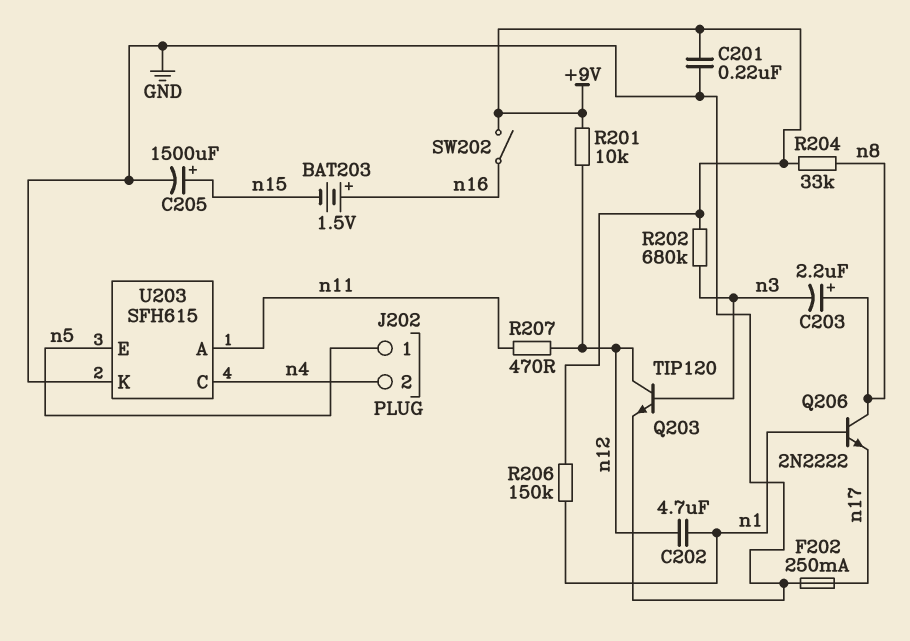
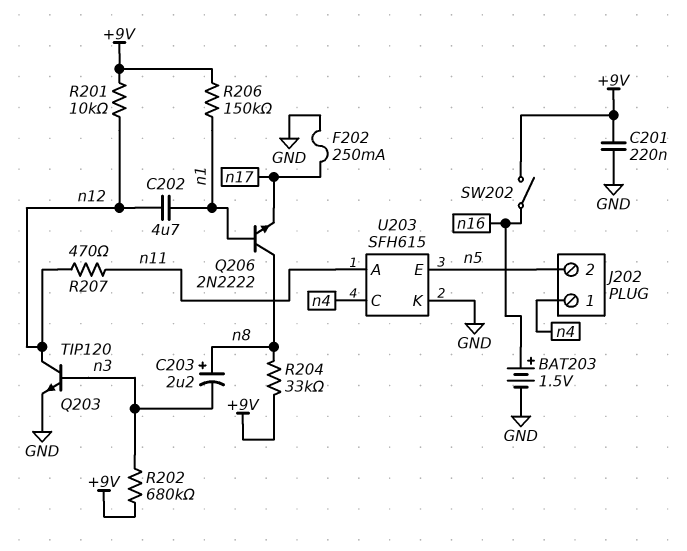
BAT203: 1.5V (plus n16, minus n15) -> 1.5V (plus n16, minus GND)
C205: 1500uF (plus n15, minus GND) -> none
J202 pin 1: n5 -> n4
J202 pin 2: n4 -> n5

